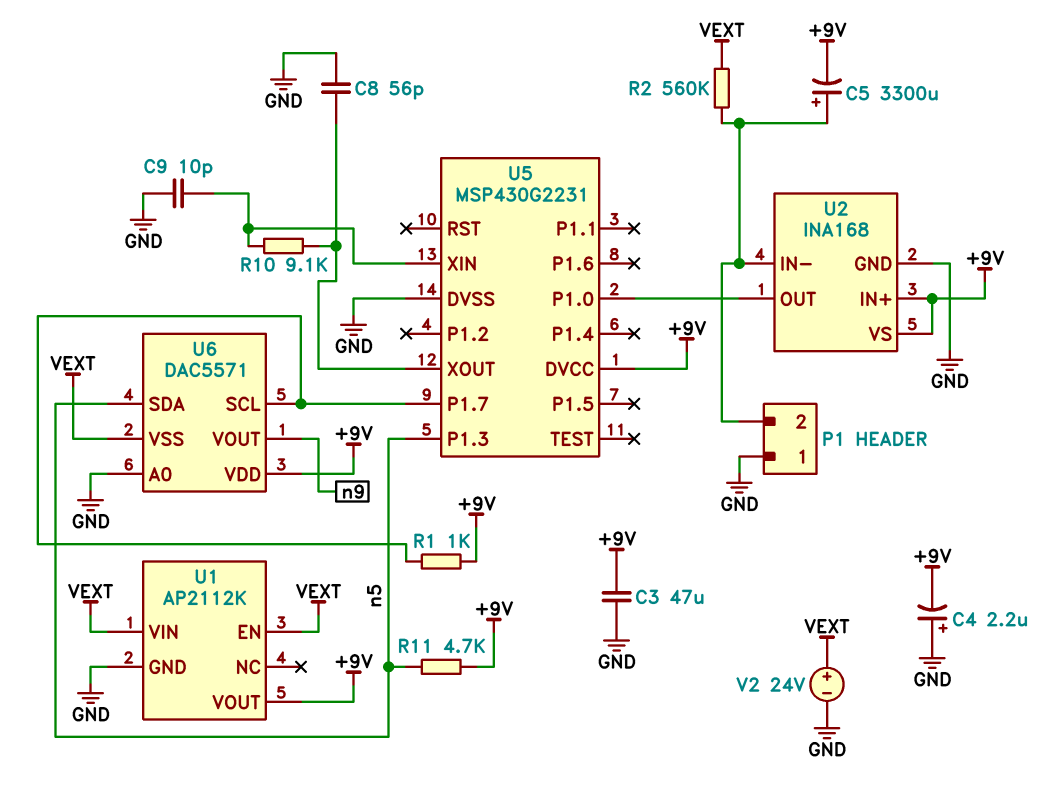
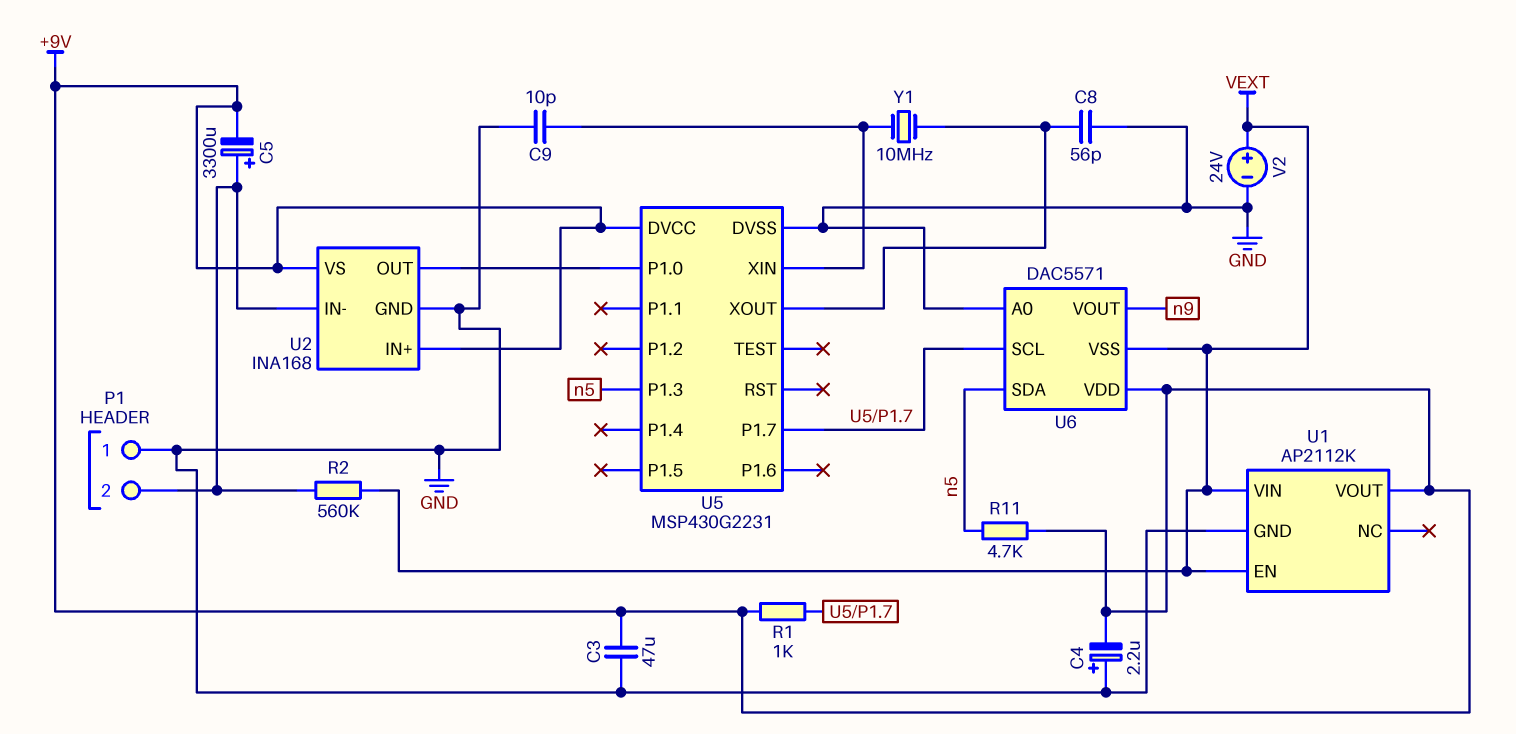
R10: 9.1k (U5/XIN, U5/XOUT) -> none
Y1: none -> 10MHz (U5/XIN, U5/XOUT)

